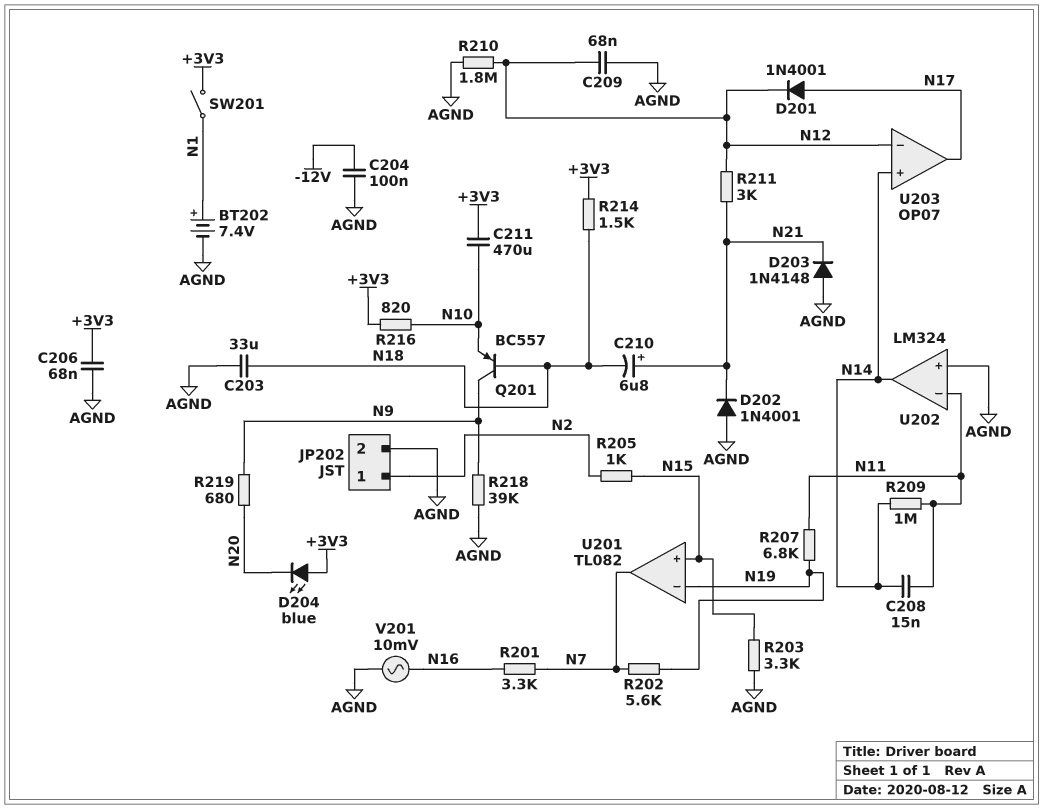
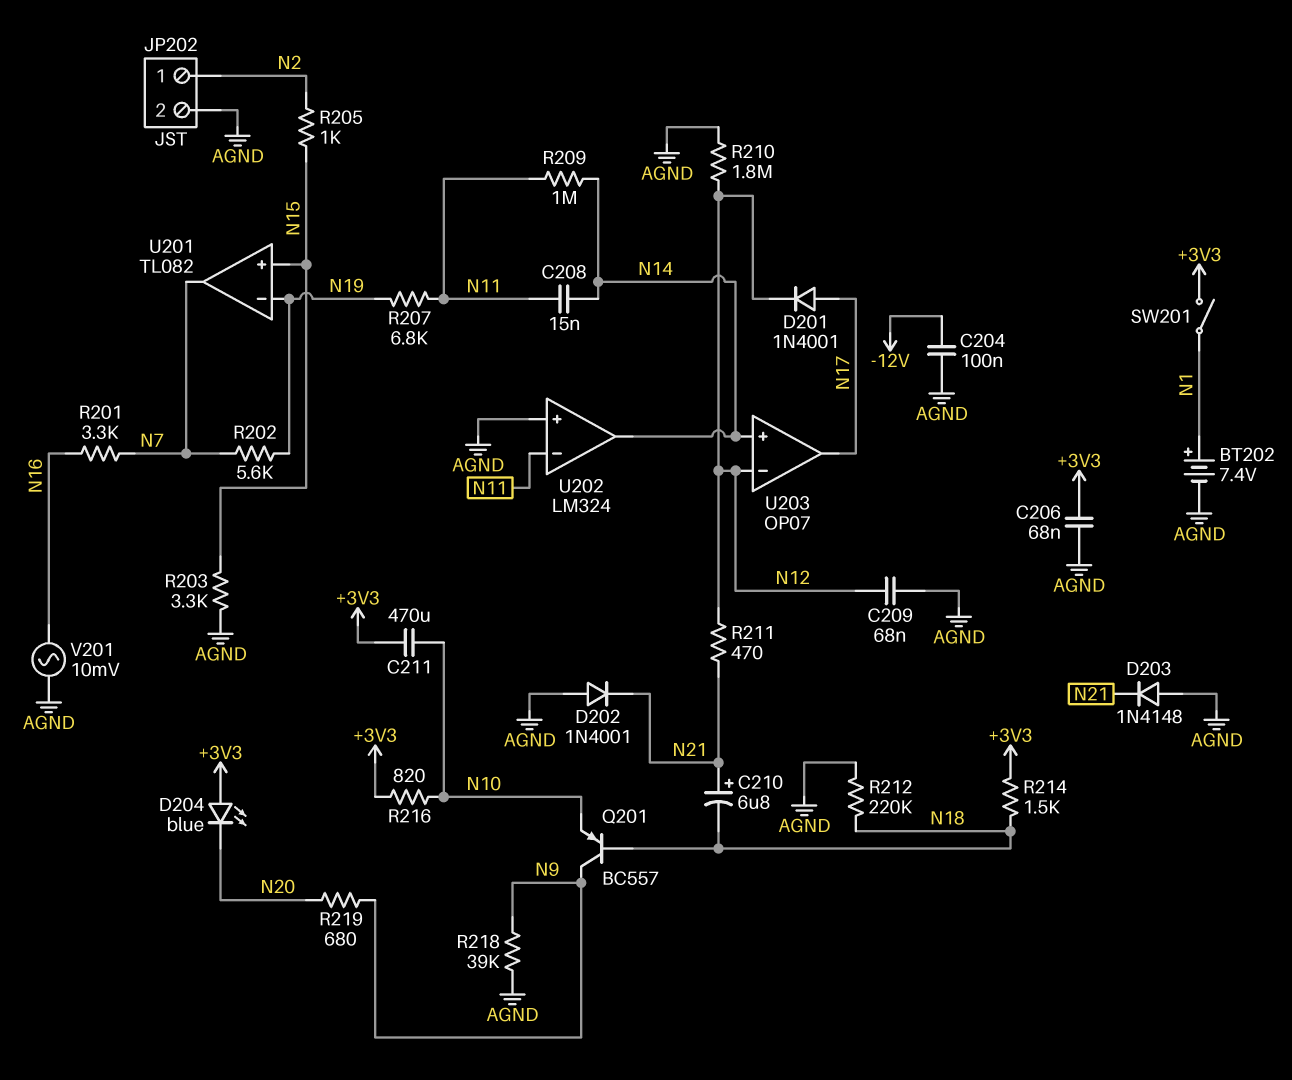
C203: 33uF (AGND, N18) -> none
R211: 3k (N12, N21) -> 470 (N12, N21)
R212: none -> 220k (AGND, N18)

